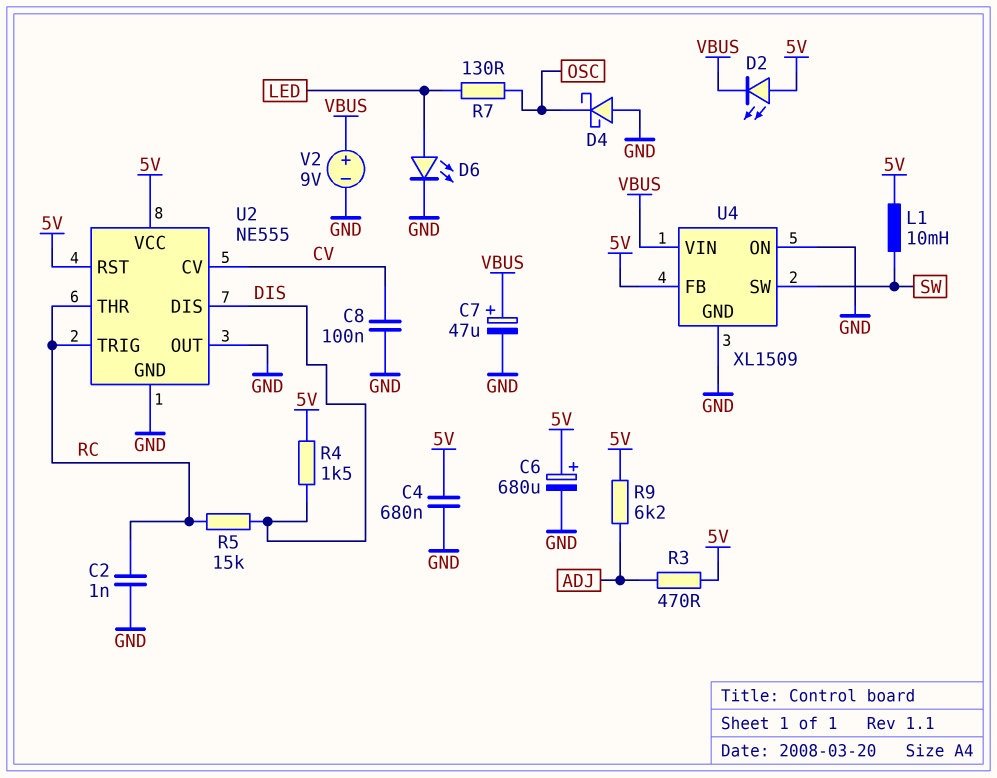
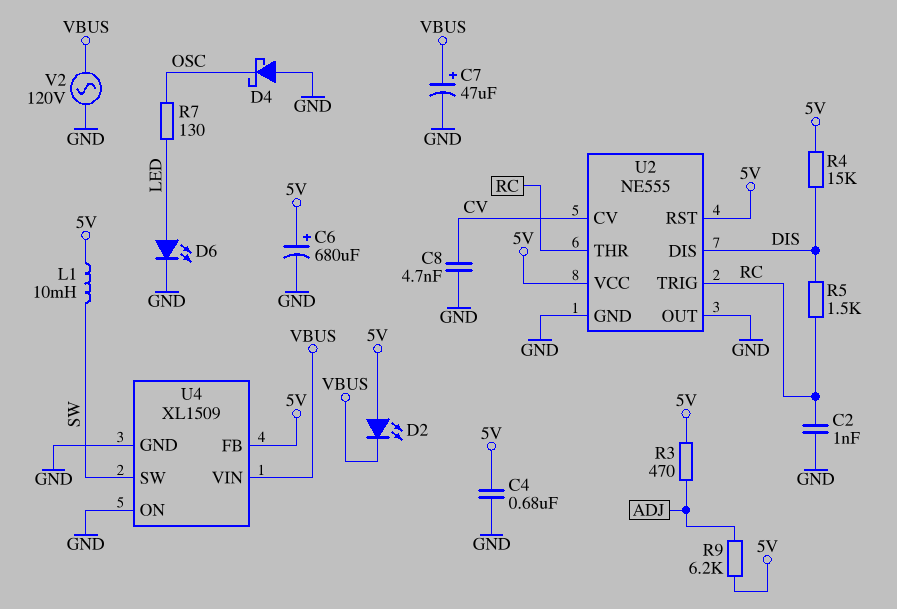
C8: 100nF (CV, GND) -> 4.7nF (CV, GND)
R4: 1.5k (5V, DIS) -> 15k (5V, DIS)
R5: 15k (DIS, RC) -> 1.5k (DIS, RC)
V2: 9V (plus VBUS, minus GND) -> AC 120V (GND, VBUS)

